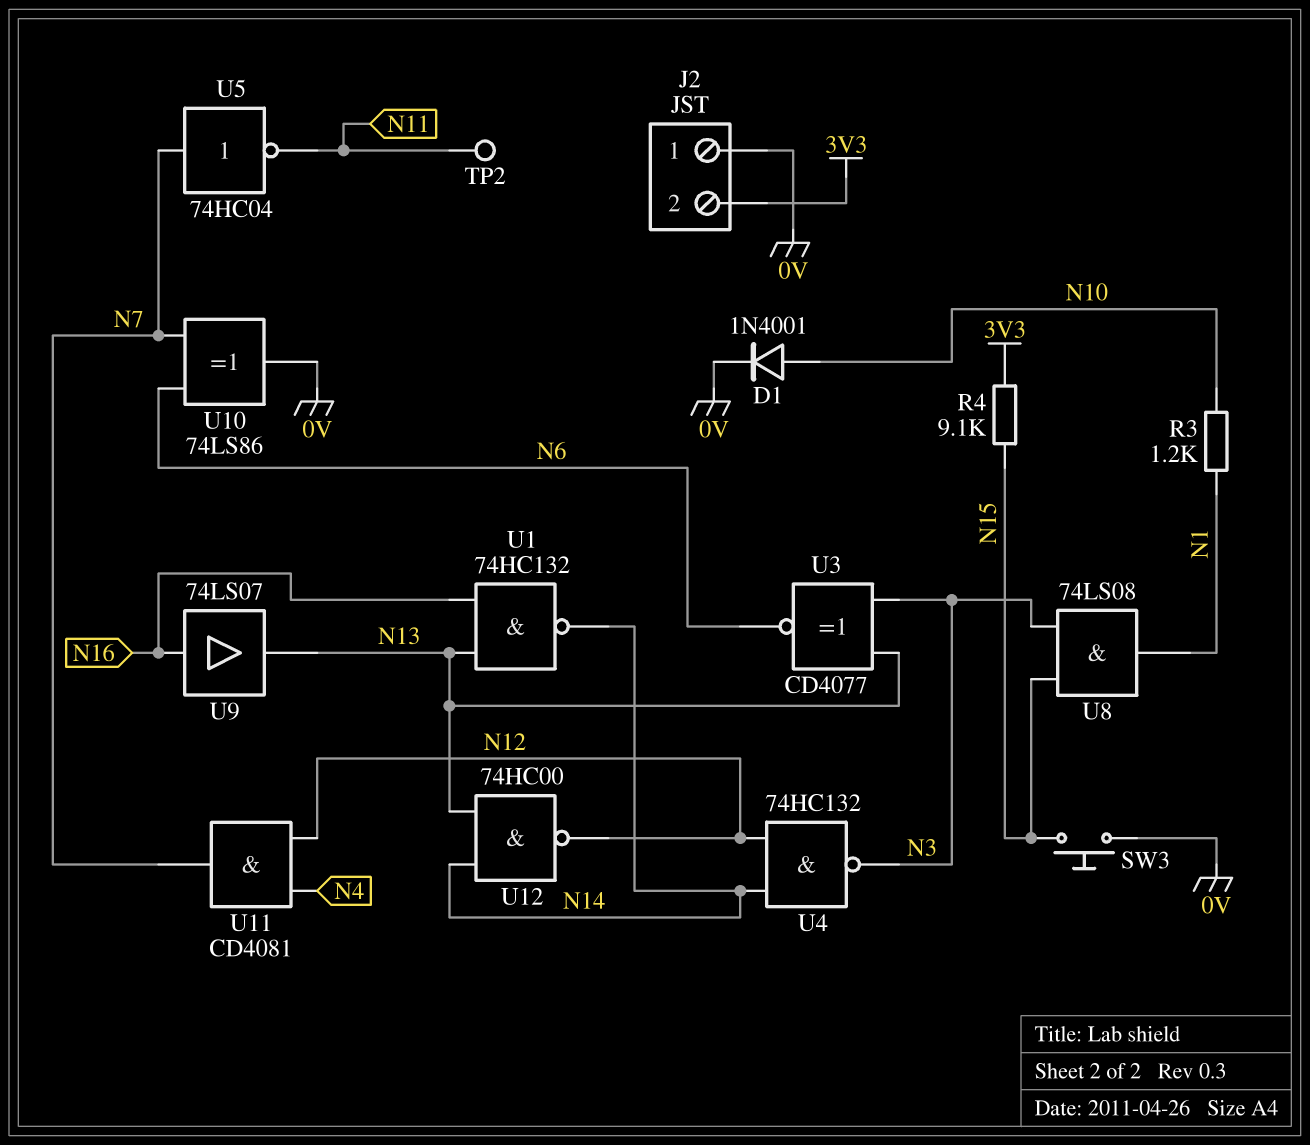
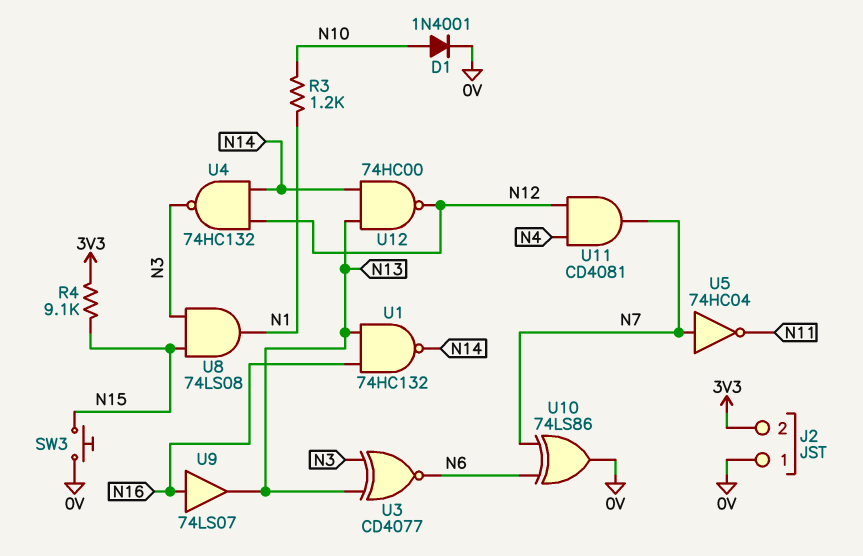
TP2: test point (N11) -> none

